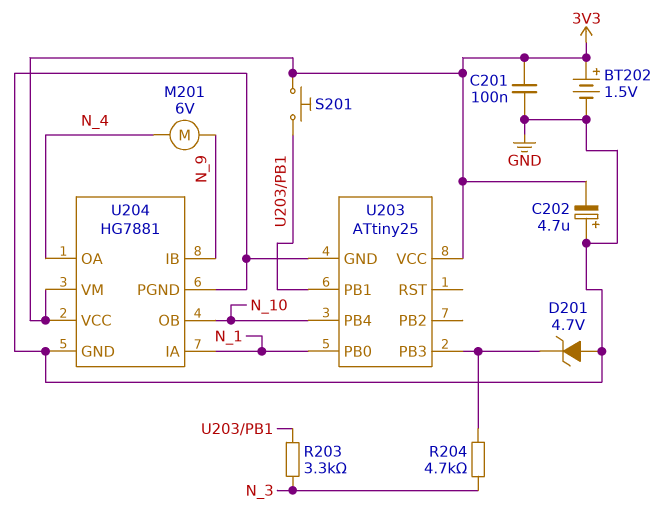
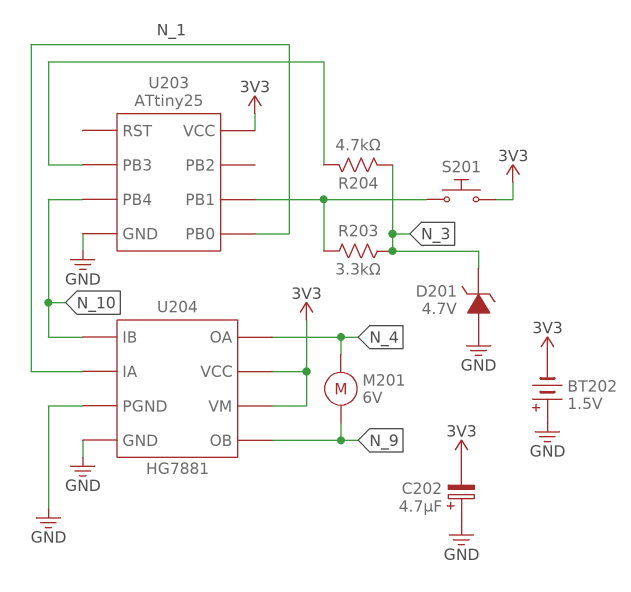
BT202: 1.5V (plus 3V3, minus GND) -> 1.5V (plus GND, minus 3V3)
C201: 100nF (3V3, GND) -> none
D201: zener 4.7V (A GND, K U203/PB3) -> zener 4.7V (A GND, K N_3)
U204 pin IB: N_9 -> N_10
U204 pin OB: N_10 -> N_9

